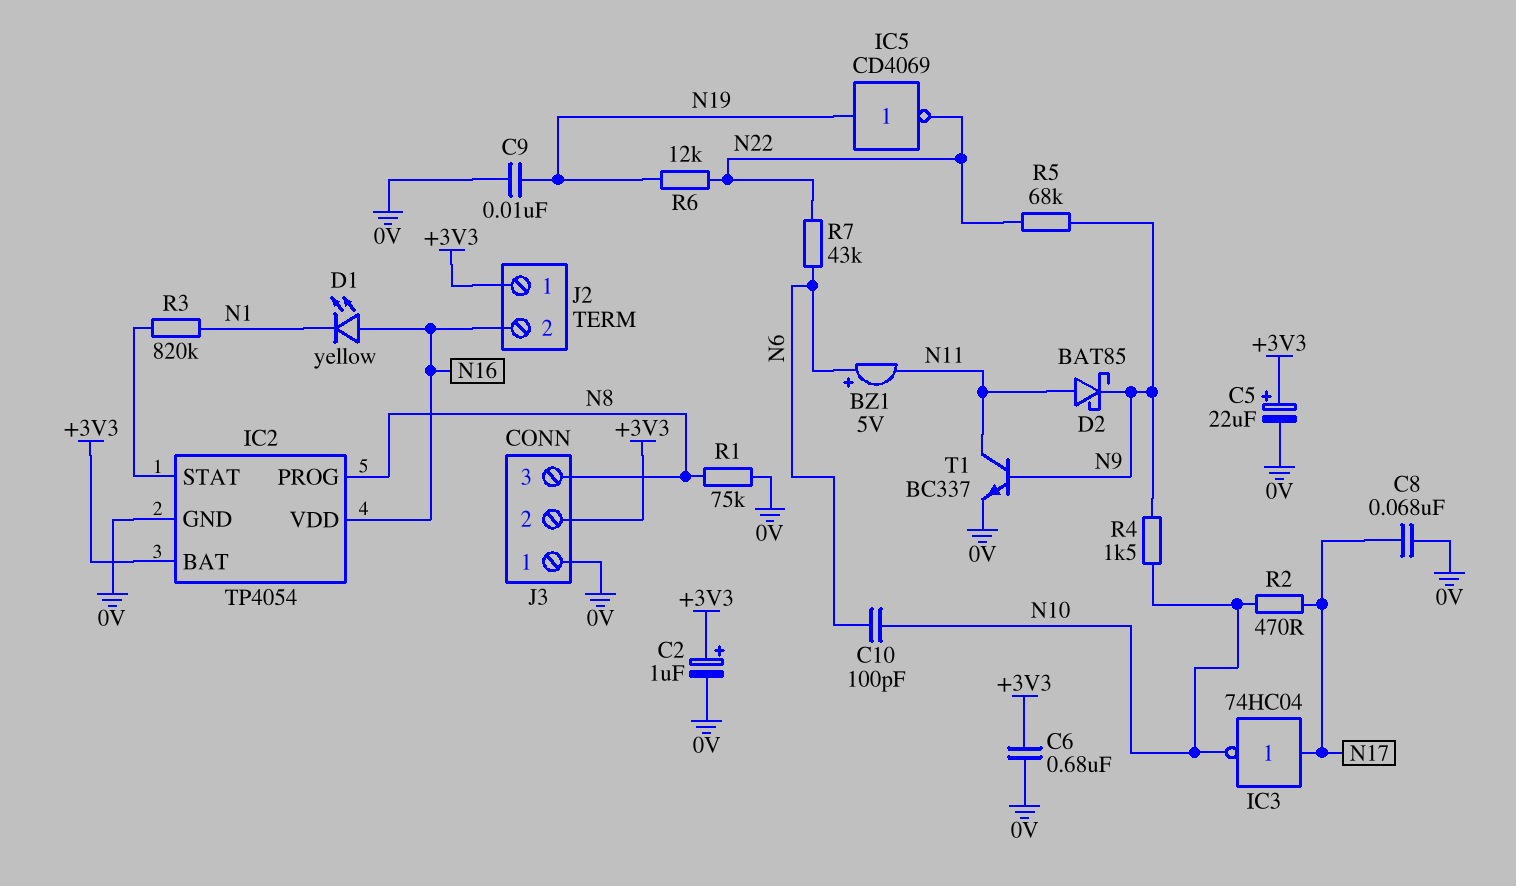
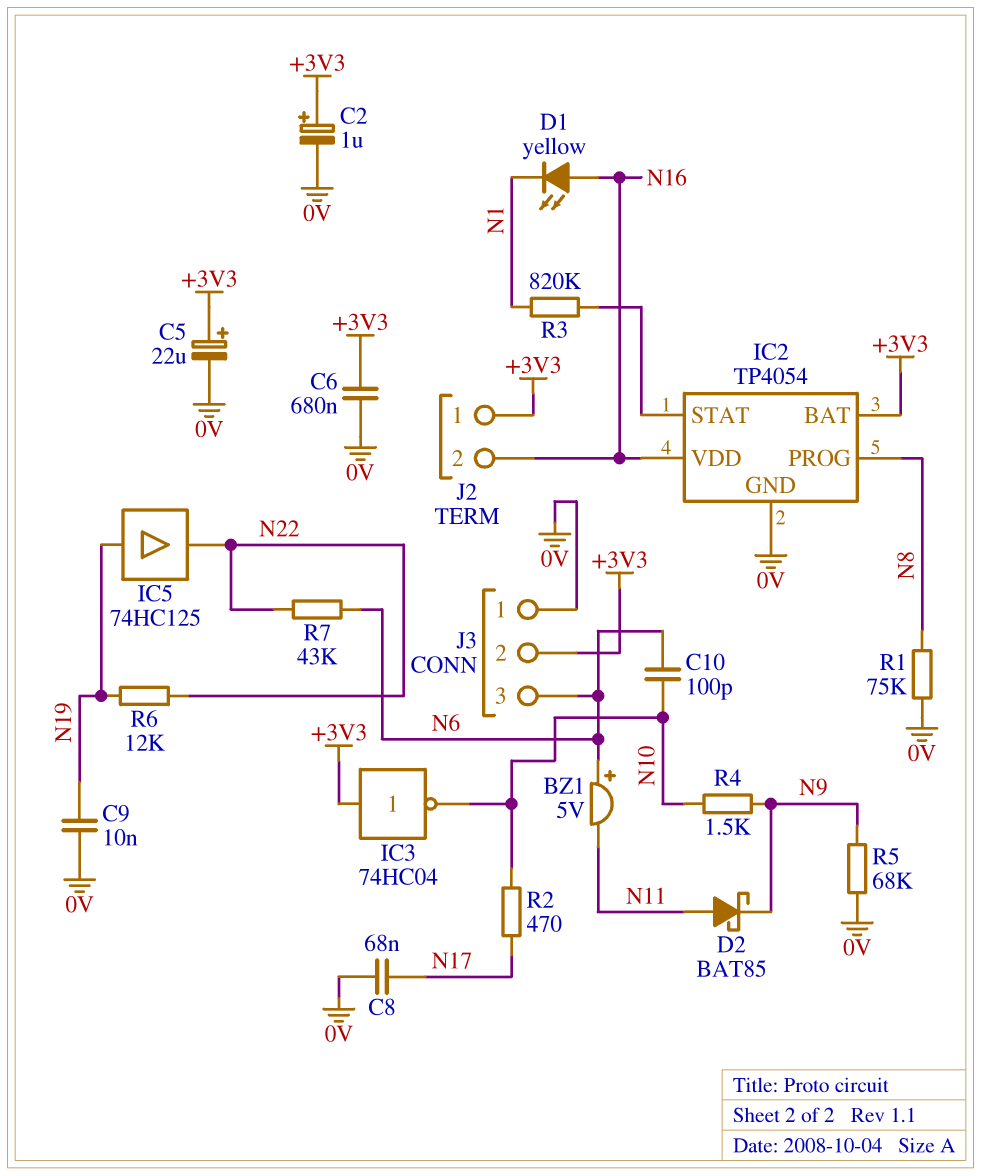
IC3: NOT 74HC04 (in N17, out N10) -> NOT 74HC04 (in +3V3, out N10)
IC5: NOT CD4069 (in N19, out N22) -> buffer 74HC125 (in N19, out N22)
J3 pin 3: N8 -> N6
R5: 68k (N9, N22) -> 68k (0V, N9)
T1: NPN BC337 (B N9, C N11, E 0V) -> none

